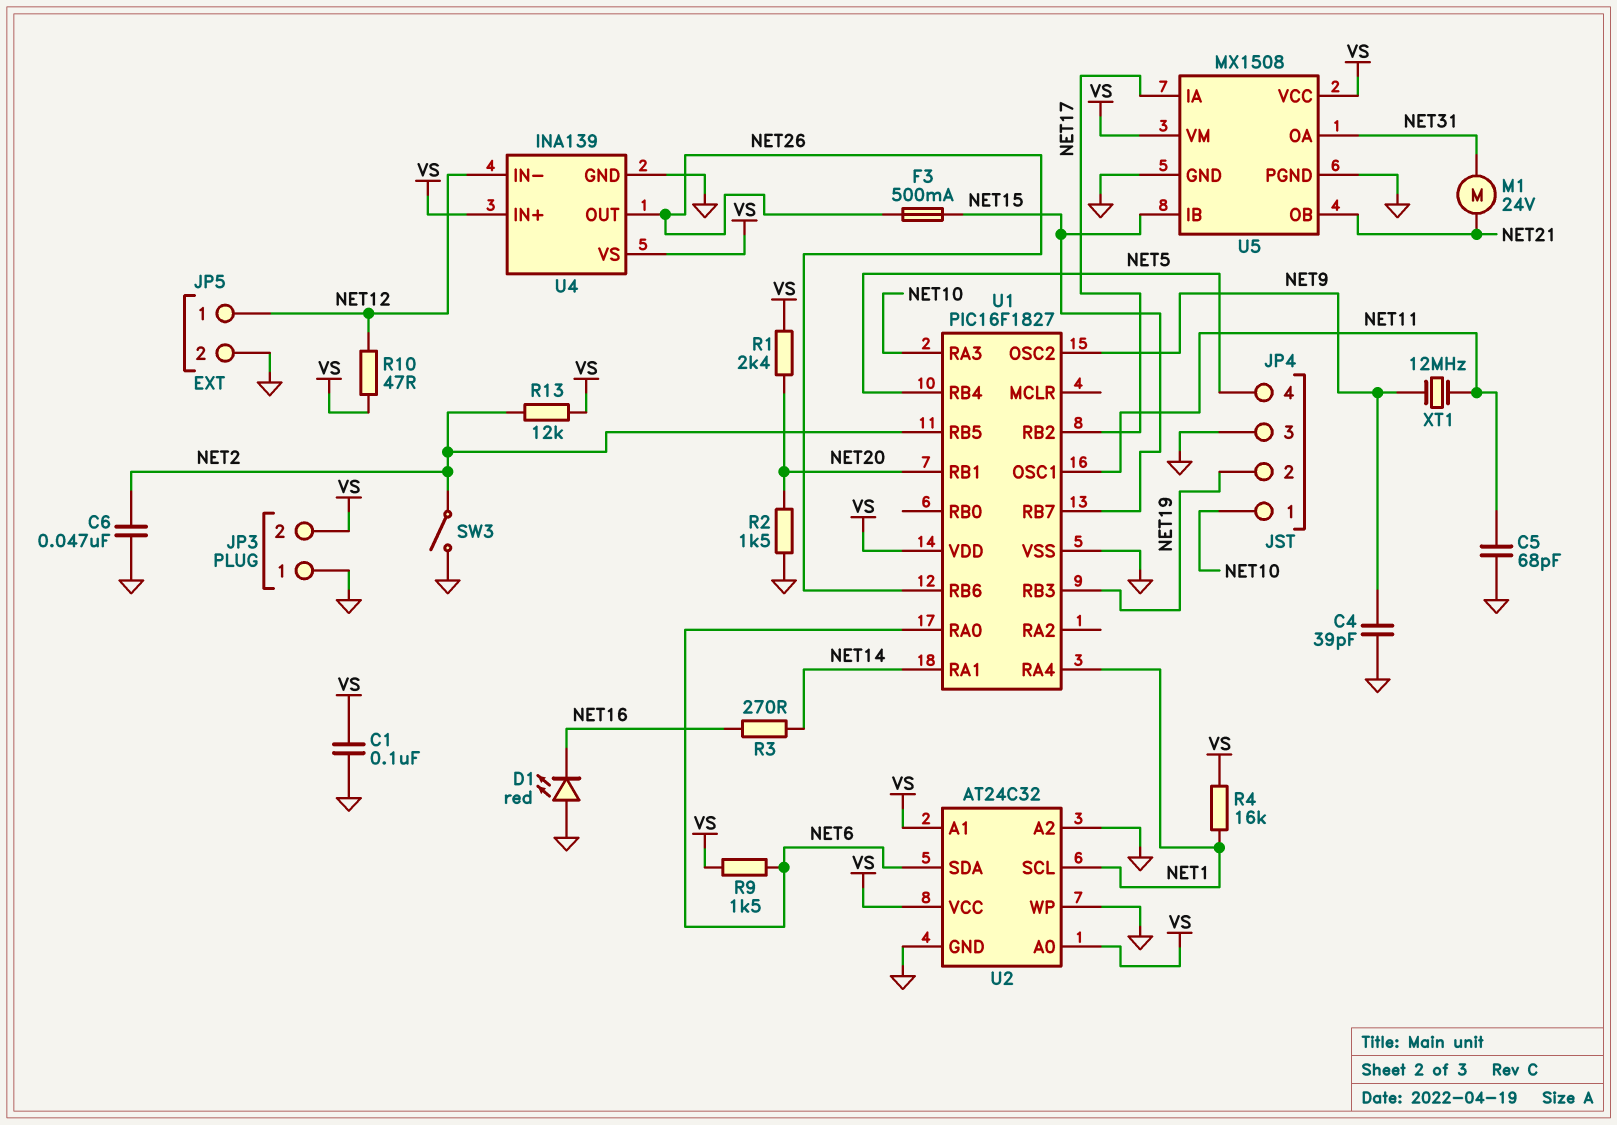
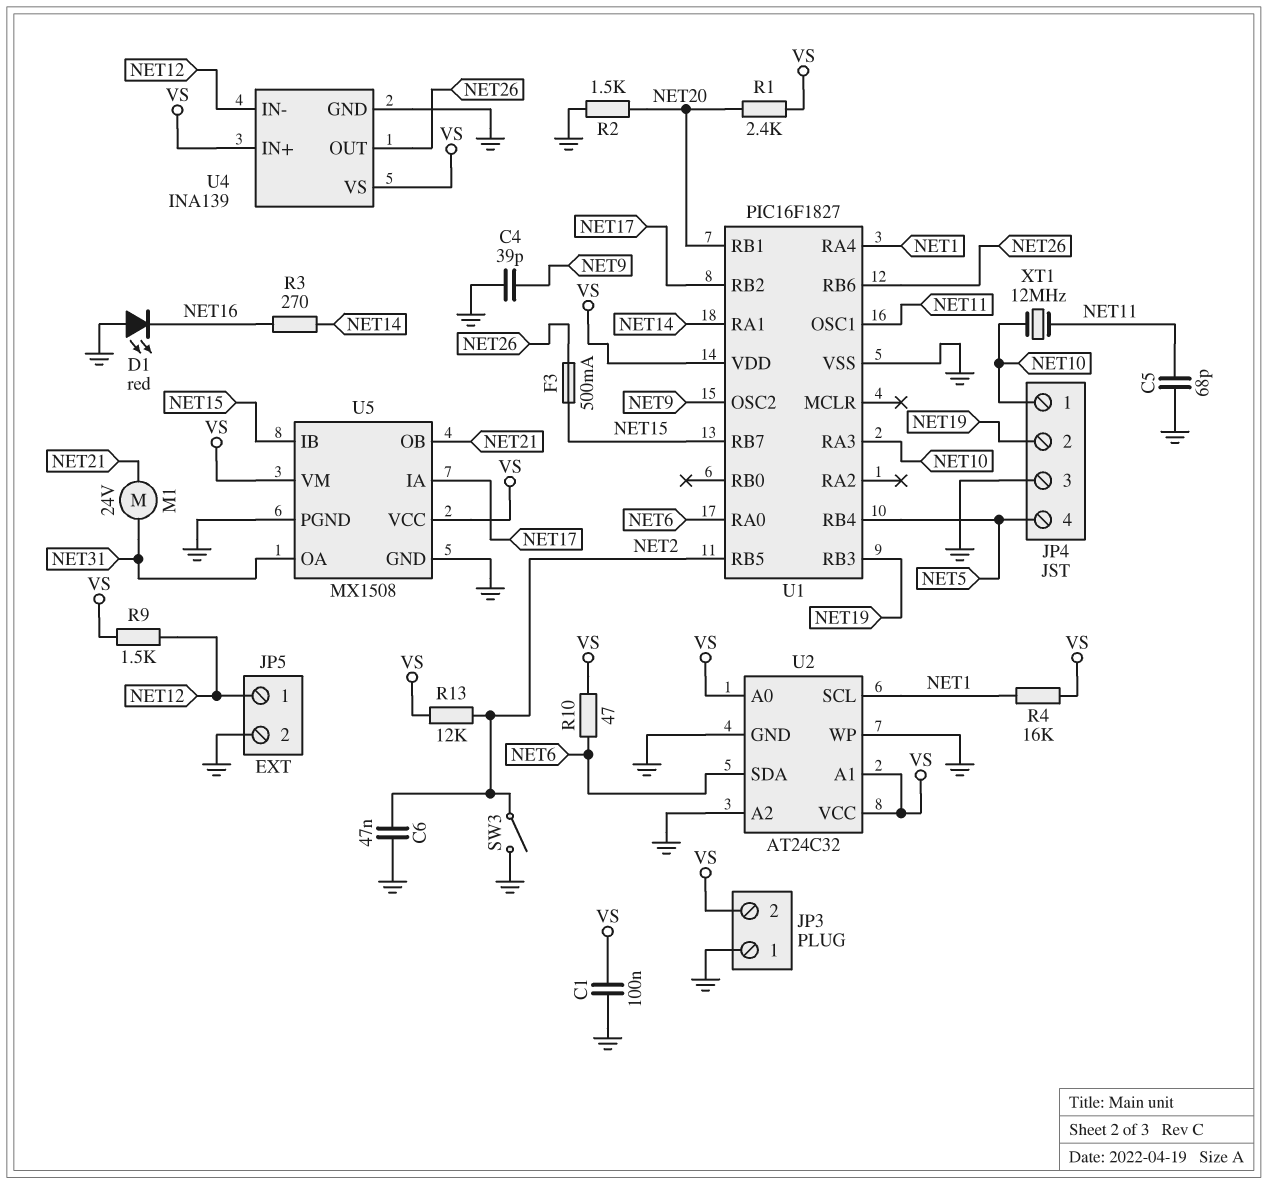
R9: 1.5k (NET6, VS) -> 1.5k (NET12, VS)
R10: 47 (NET12, VS) -> 47 (NET6, VS)
XT1: 12MHz (NET9, NET11) -> 12MHz (NET10, NET11)

